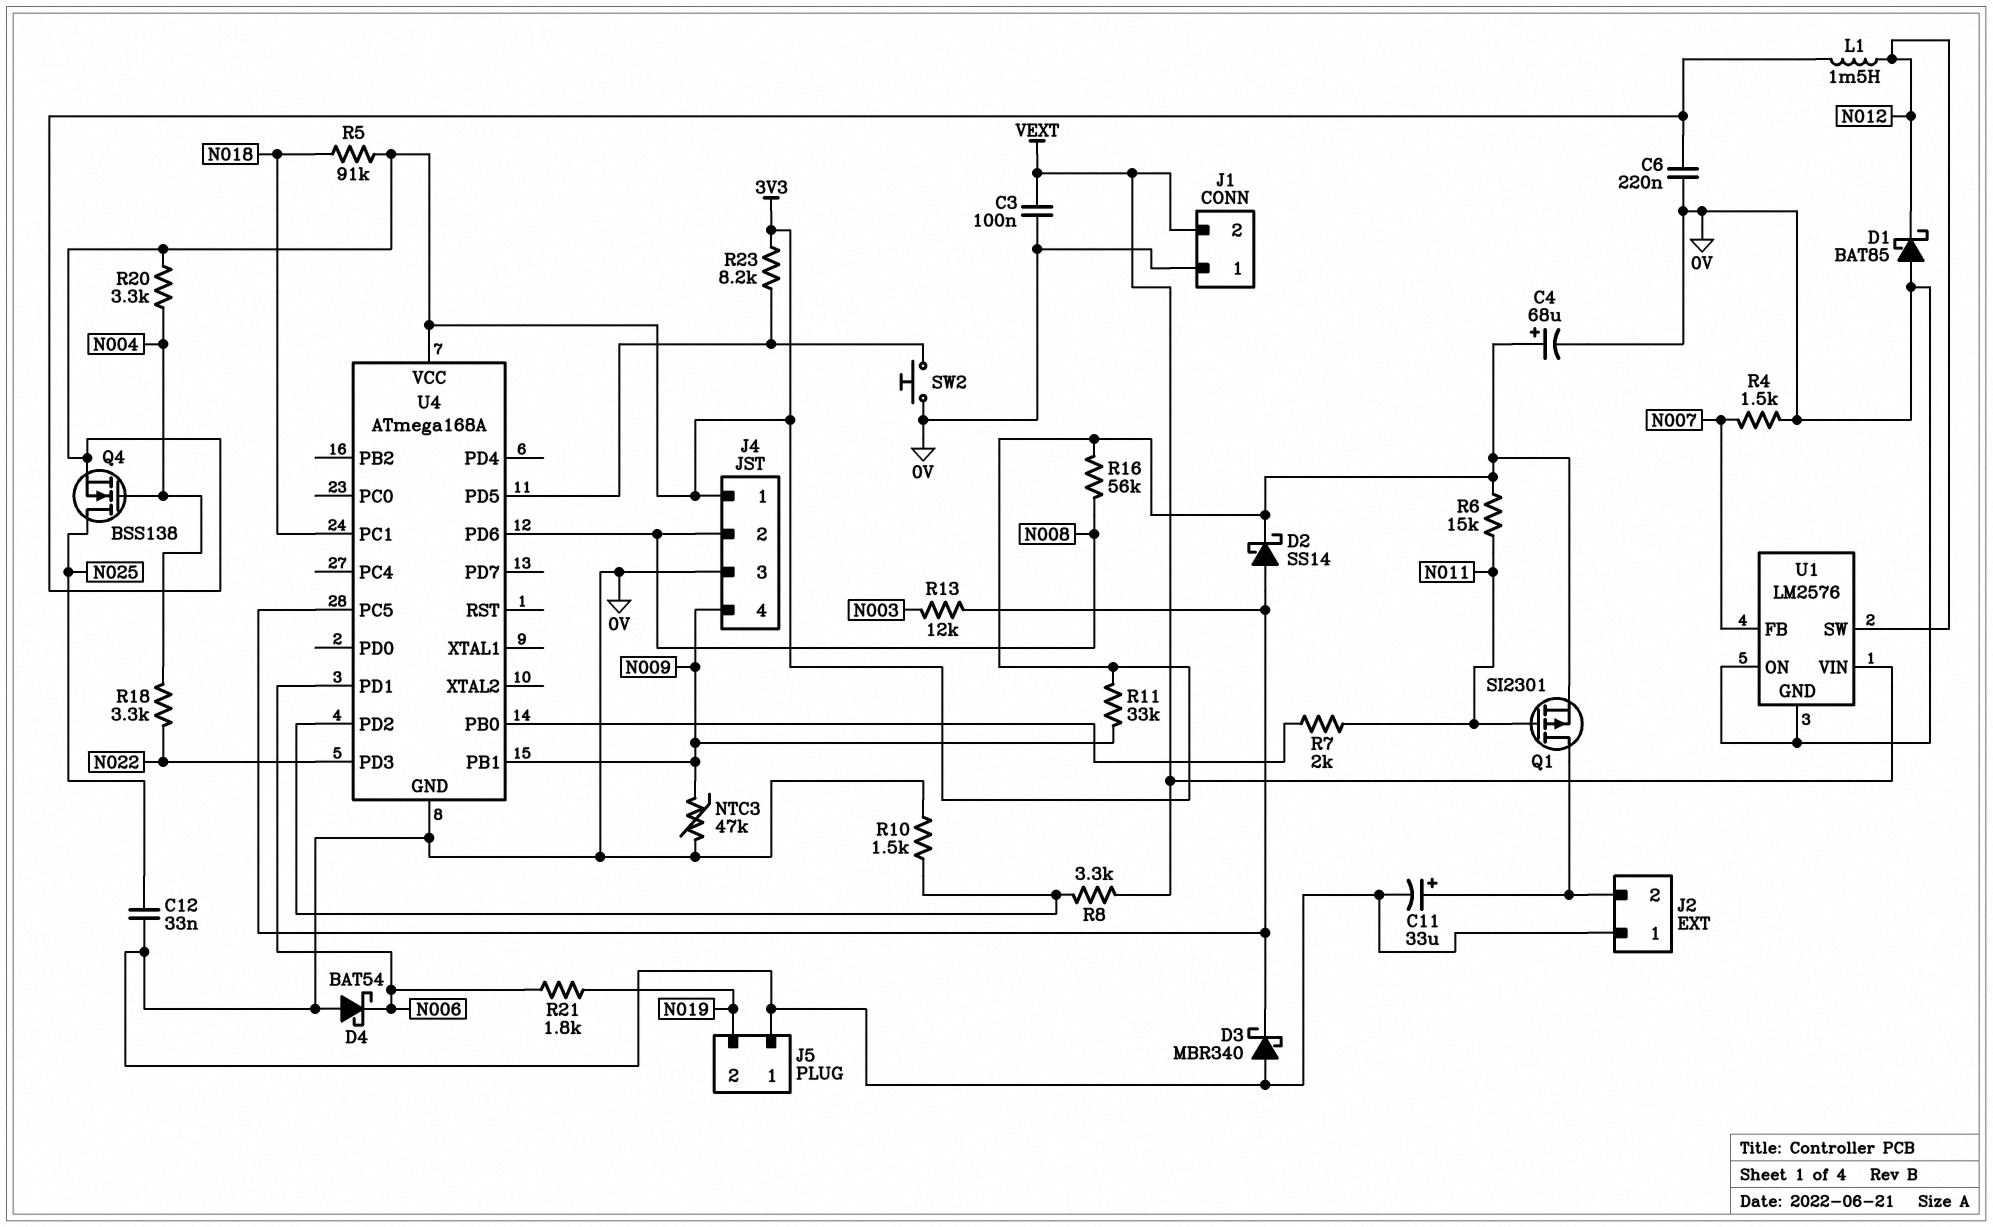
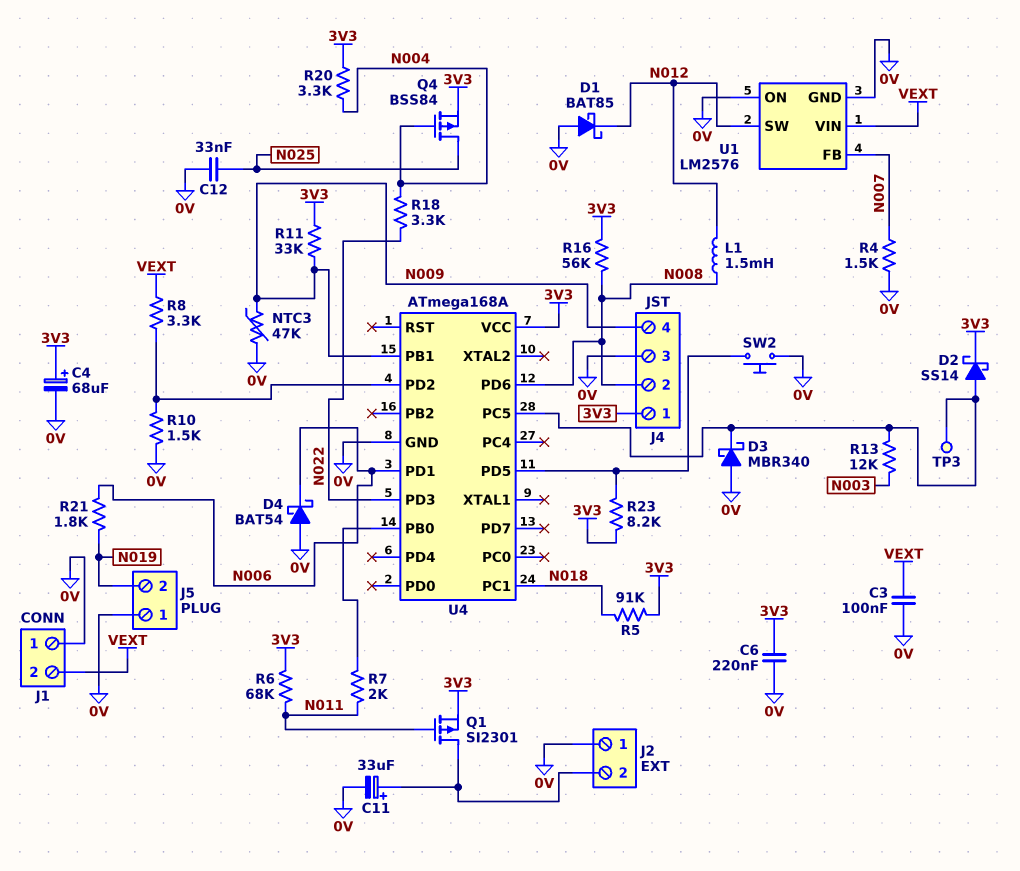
L1: 1.5mH (3V3, N012) -> 1.5mH (N008, N012)
Q4: NMOS BSS138 (G N004, D N025, S 3V3) -> PMOS BSS84 (G N004, D N025, S 3V3)
R6: 15k (3V3, N011) -> 68k (3V3, N011)
TP3: none -> test point (U4/PC5)

